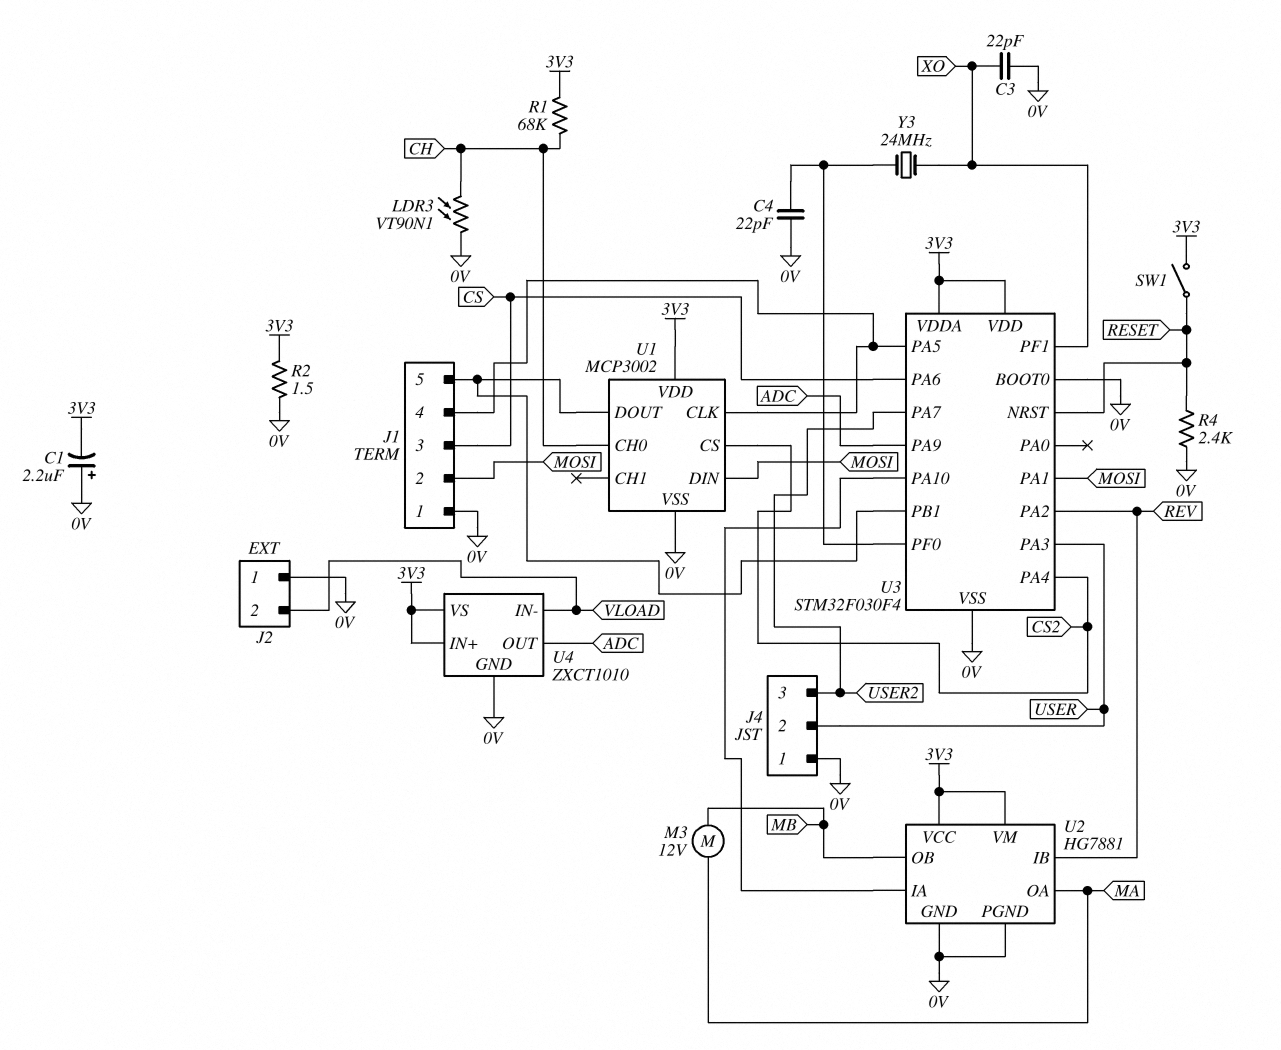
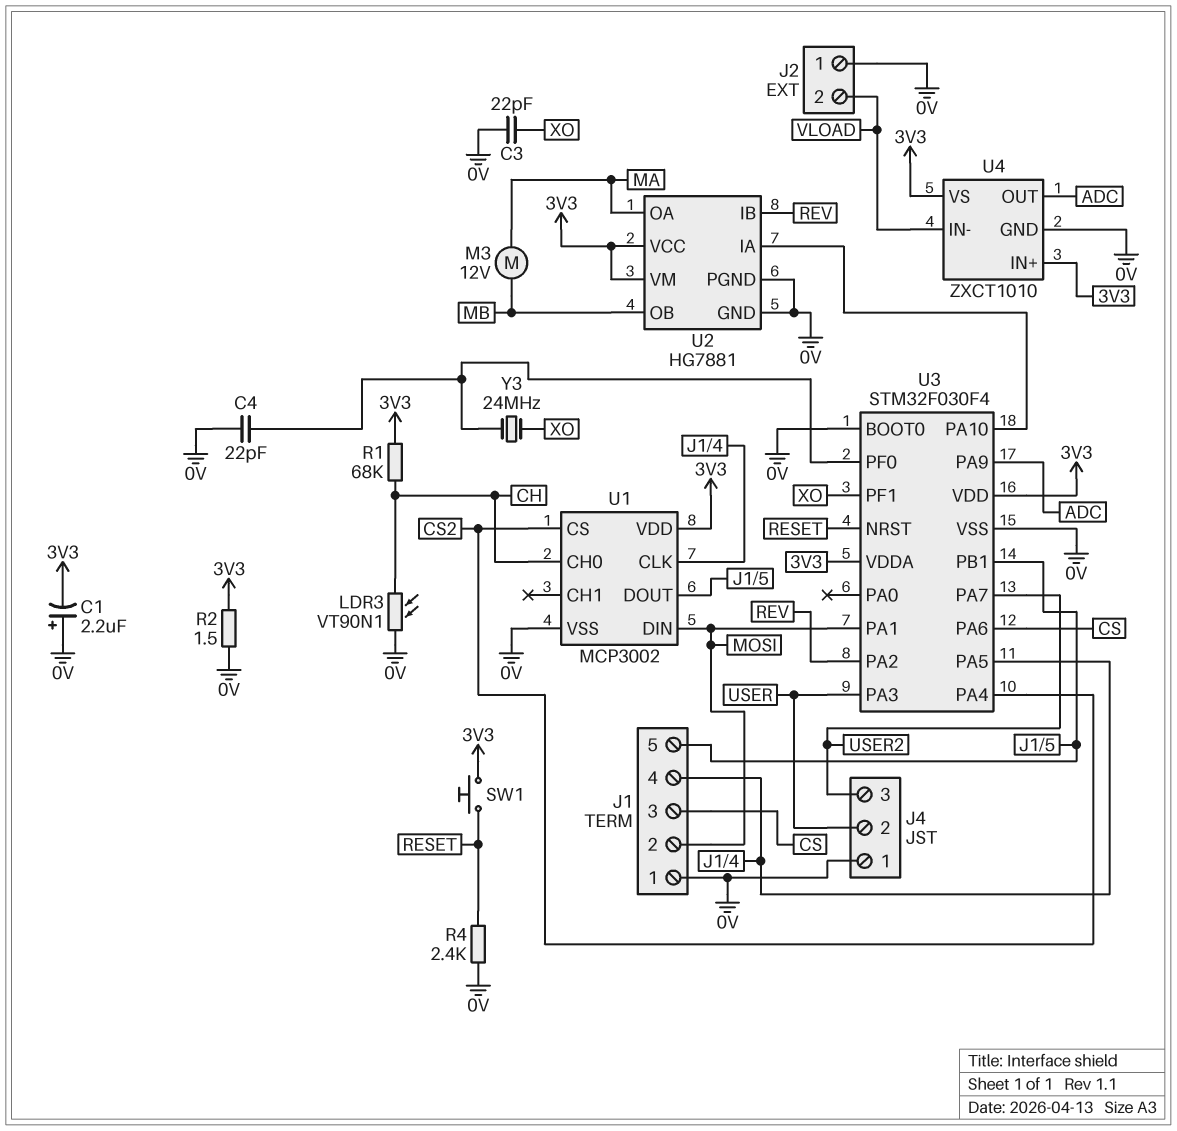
SW1: switch (3V3, RESET) -> button (3V3, RESET)

